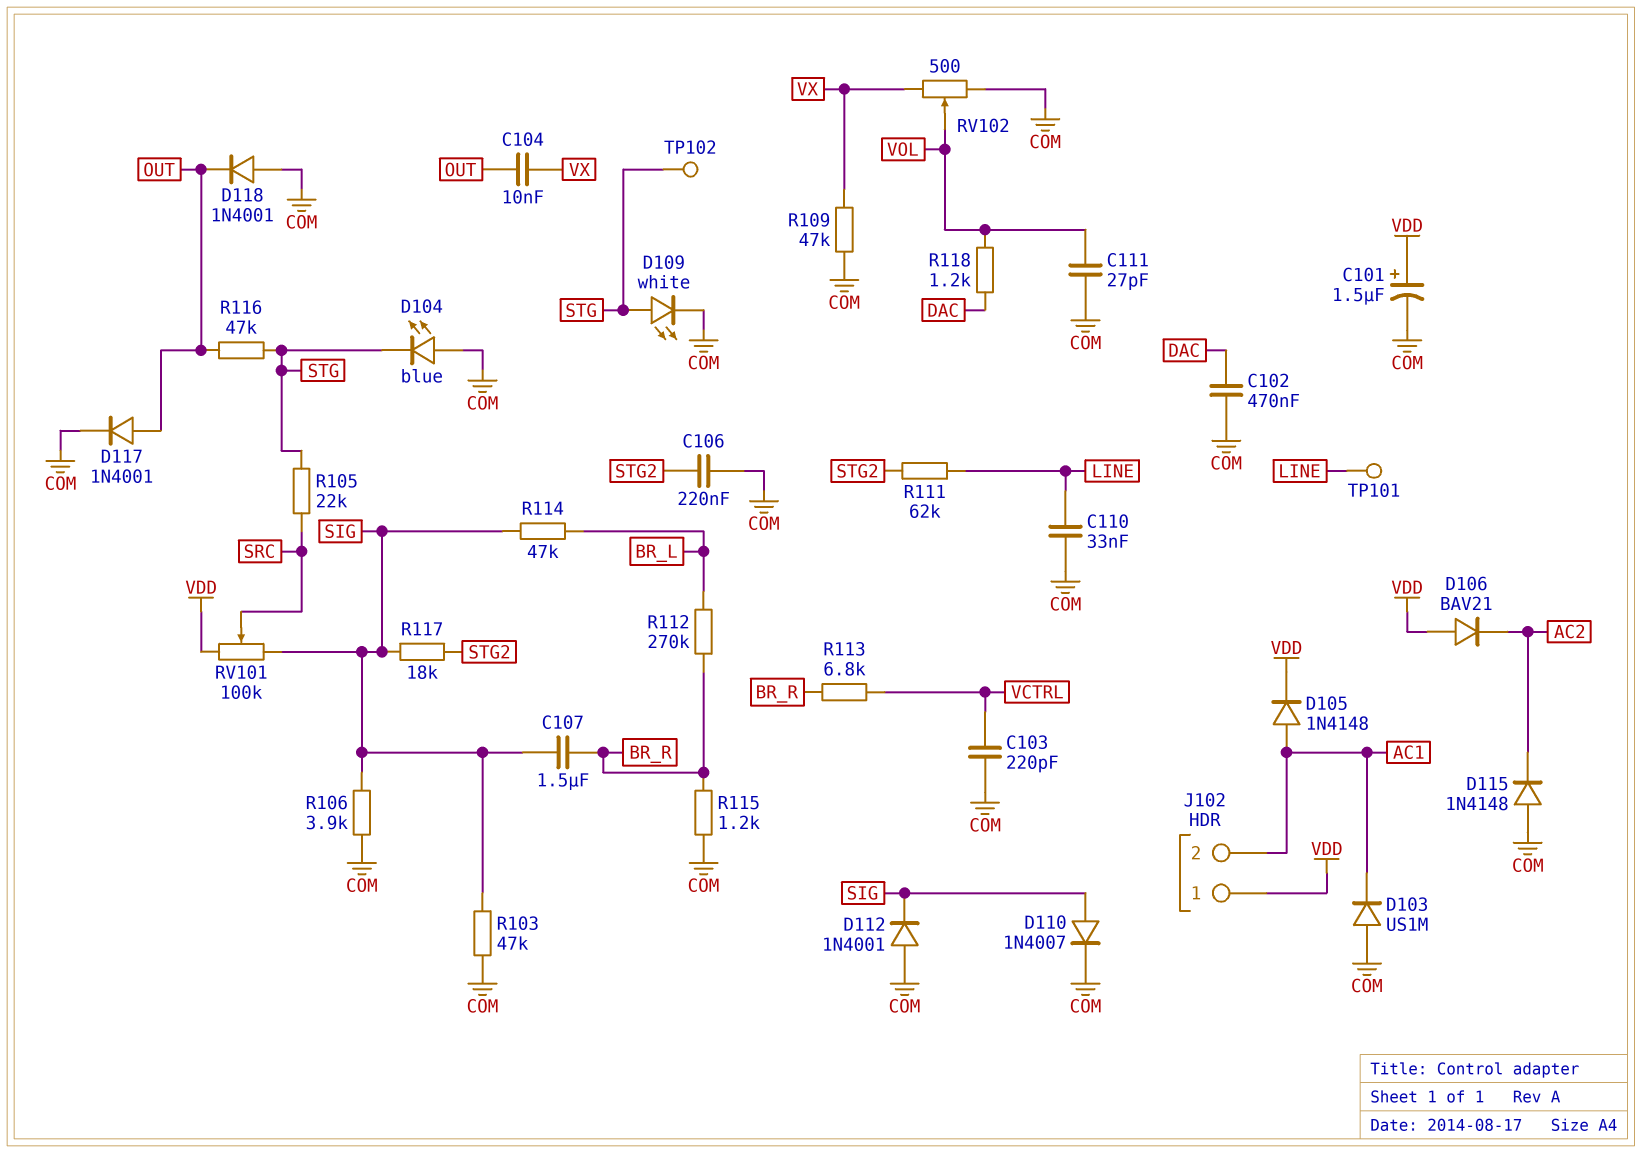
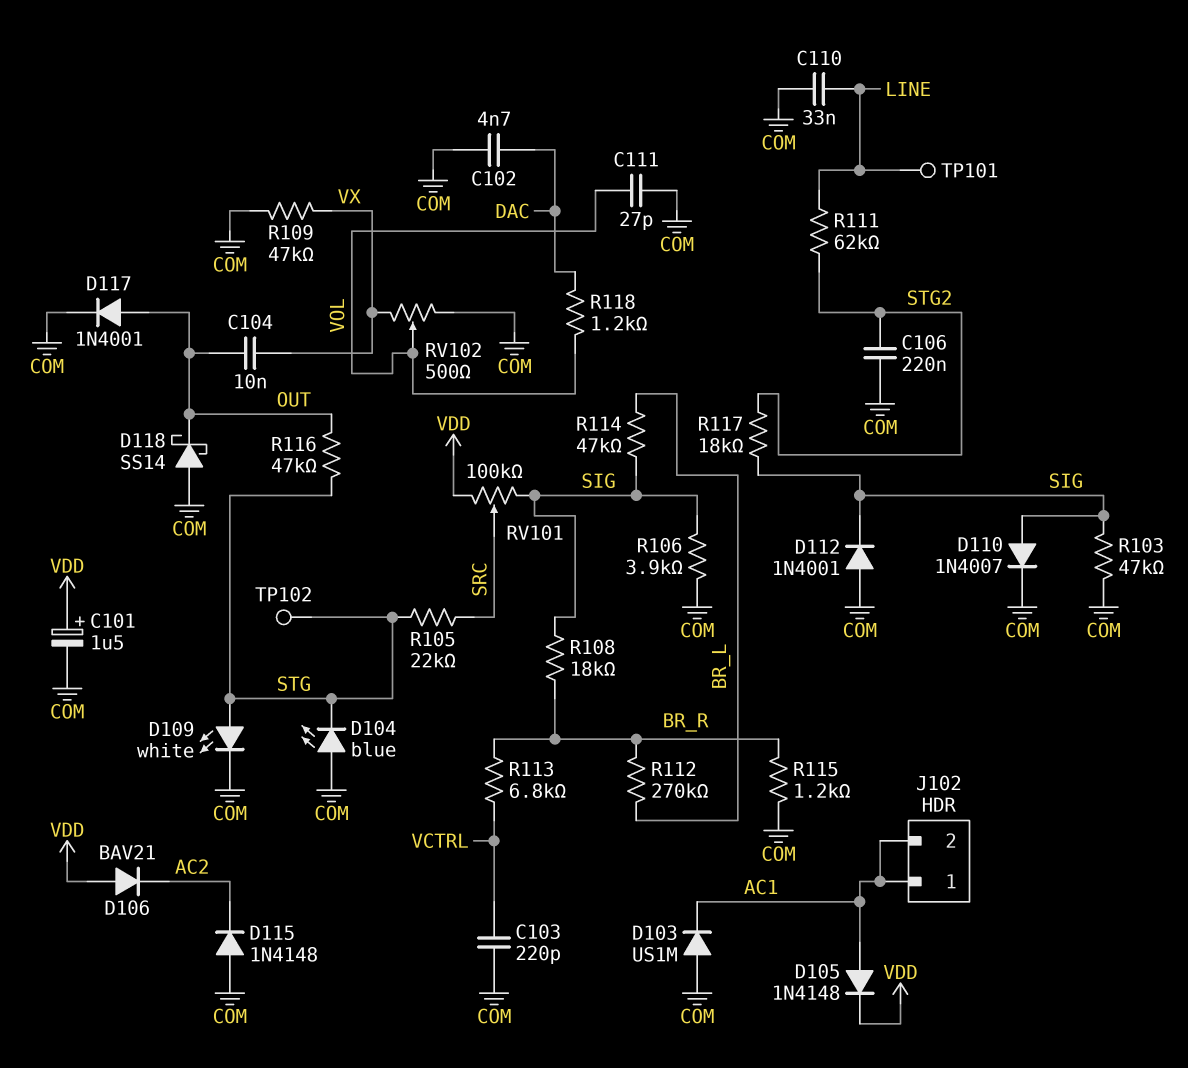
C102: 470nF (COM, DAC) -> 4.7nF (COM, DAC)
C107: 1.5uF (BR_R, SIG) -> none
D118: diode 1N4001 (A COM, K OUT) -> schottky SS14 (A COM, K OUT)
J102 pin 1: VDD -> AC1
R108: none -> 18k (BR_R, SIG)

